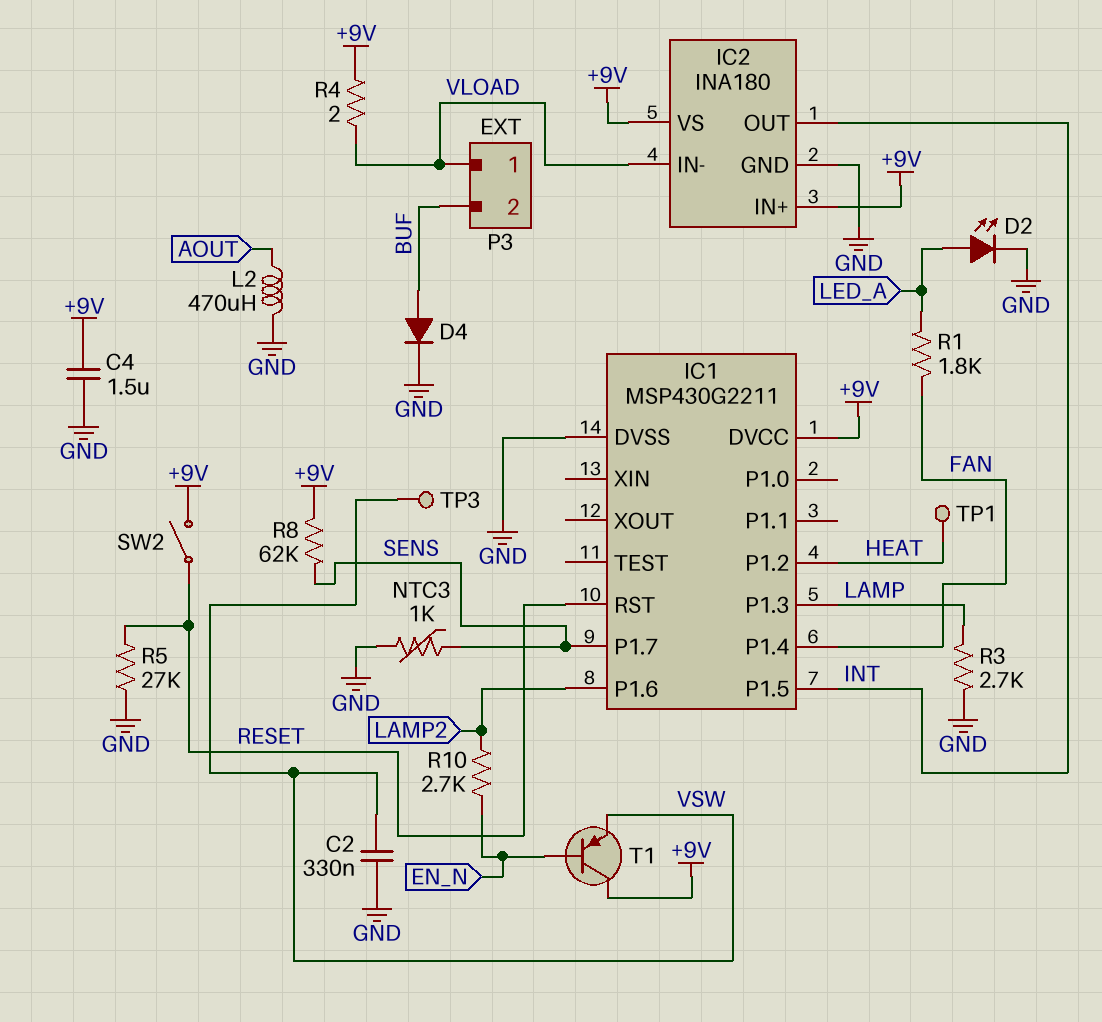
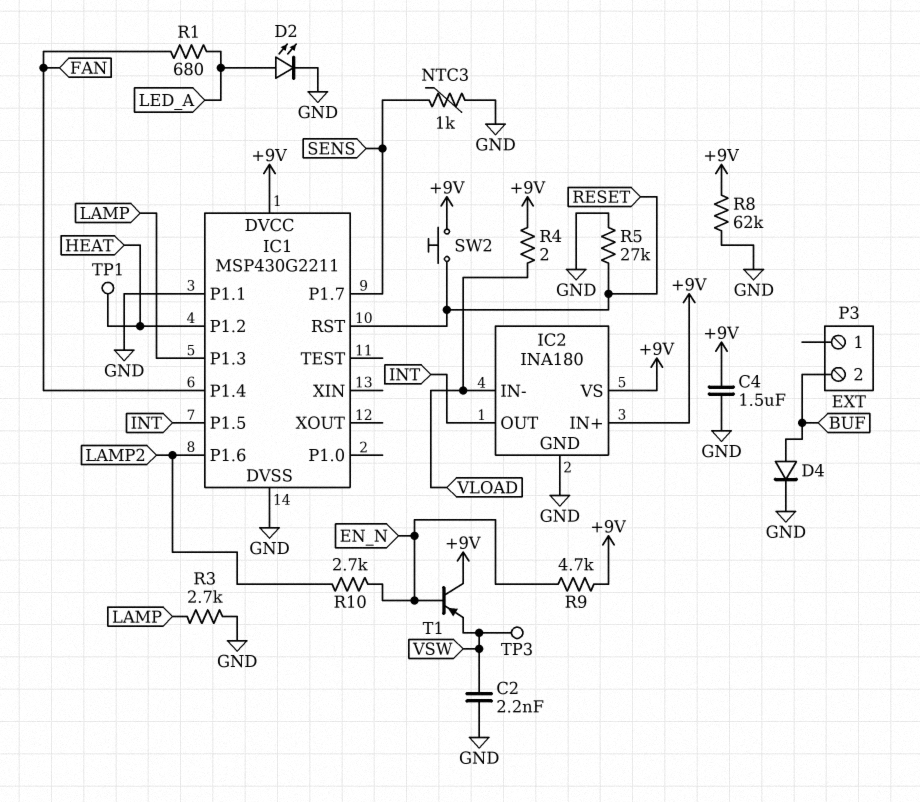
C2: 330nF (GND, VSW) -> 2.2nF (GND, VSW)
IC1 pin P1.1: none -> GND
L2: 470uH (AOUT, GND) -> none
P3 pin 1: VLOAD -> none
R1: 1.8k (FAN, LED_A) -> 680 (FAN, LED_A)
R8: 62k (+9V, SENS) -> 62k (+9V, GND)
R9: none -> 4.7k (+9V, EN_N)
SW2: switch (+9V, RESET) -> button (+9V, RESET)

